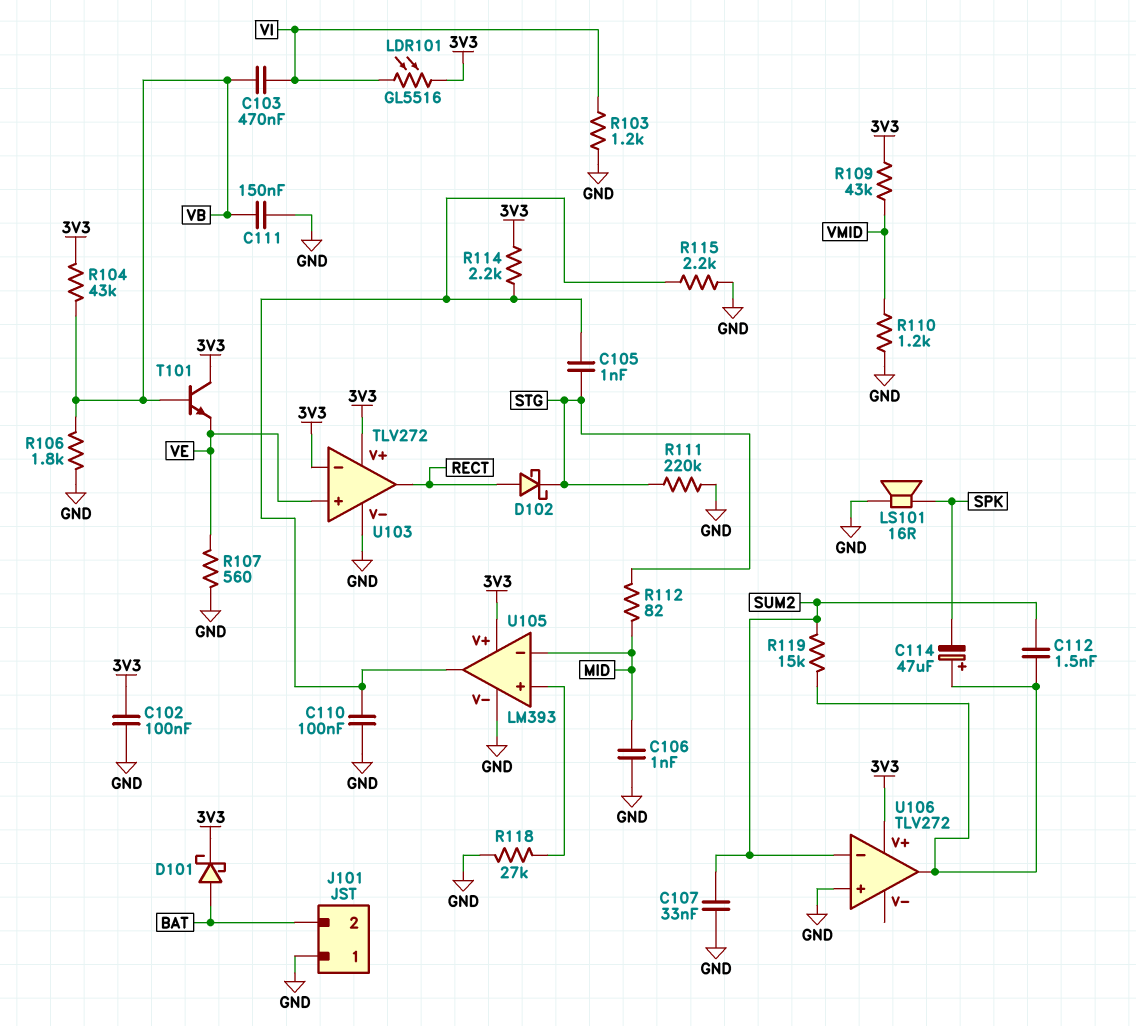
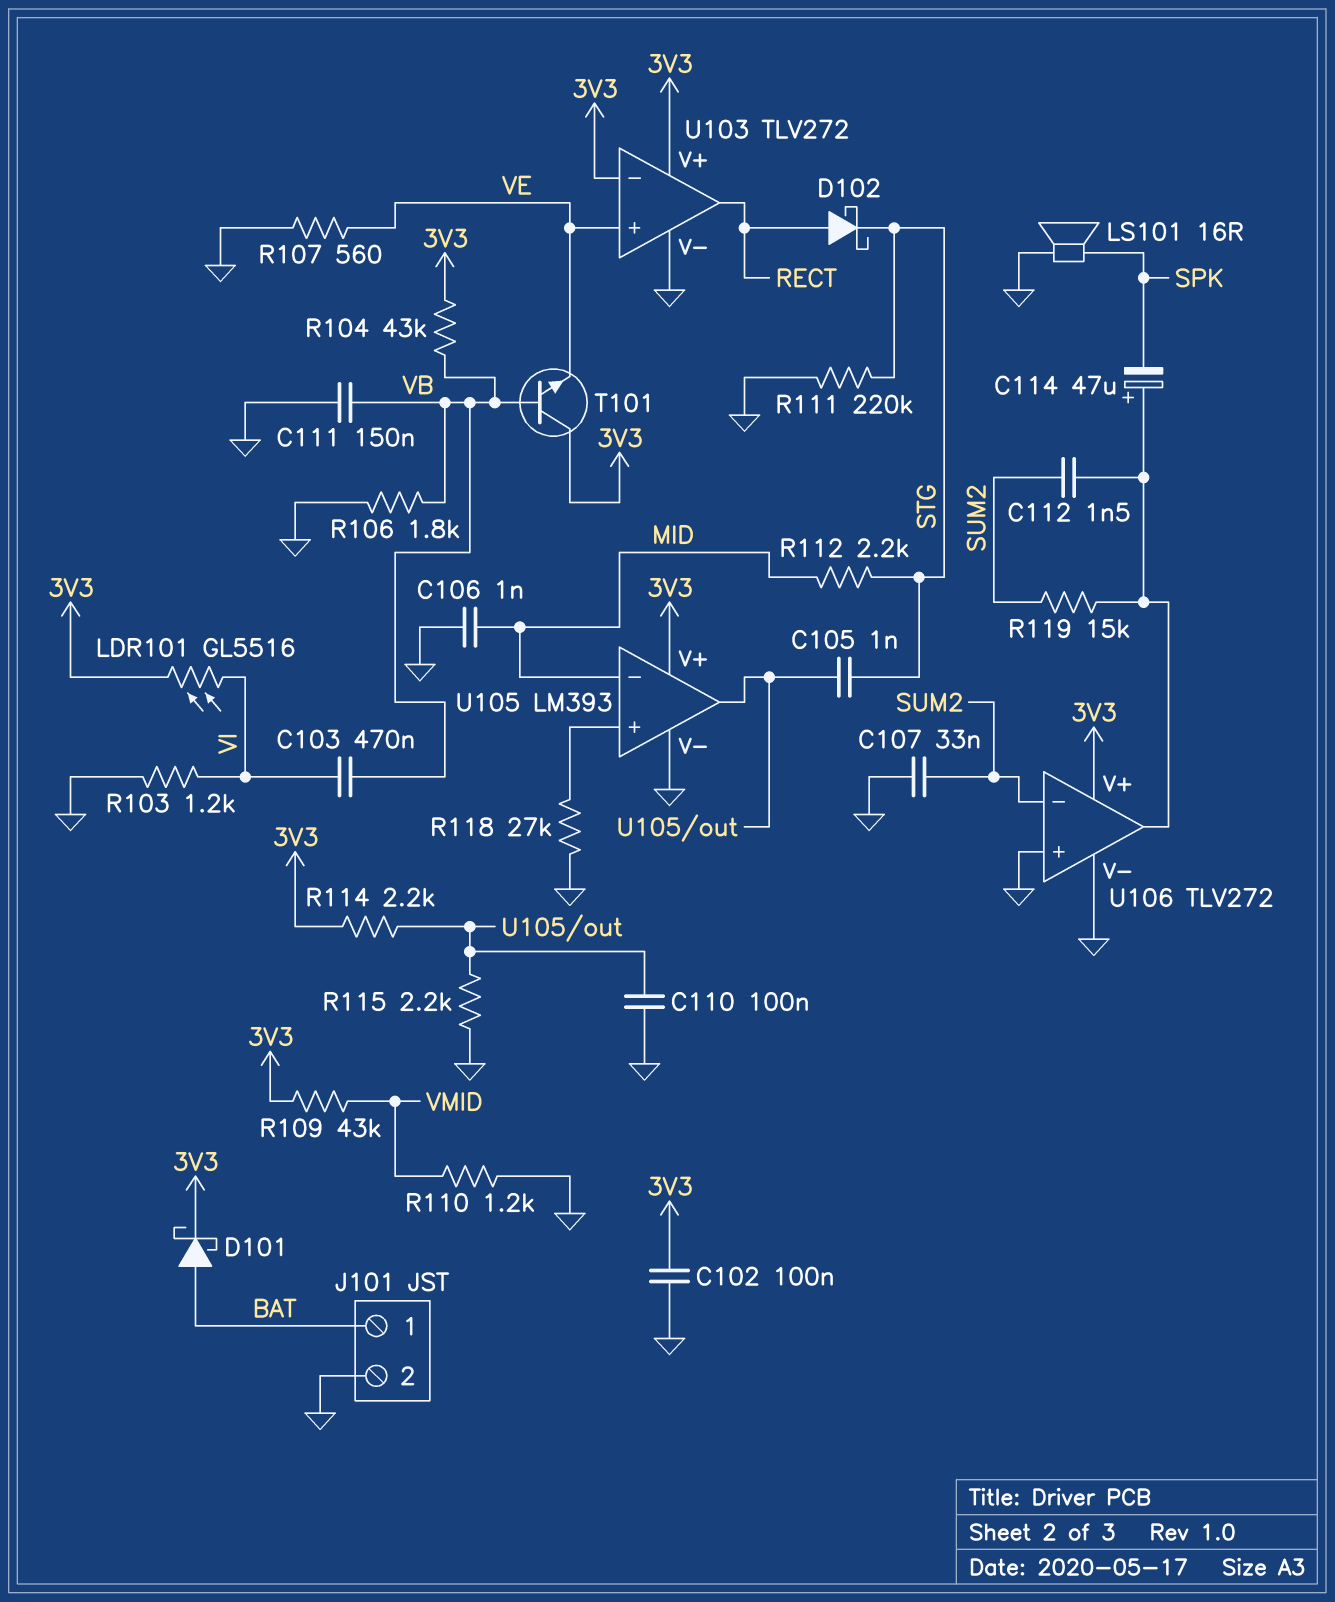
J101 pin 1: GND -> BAT
J101 pin 2: BAT -> GND
R112: 82 (MID, STG) -> 2.2k (MID, STG)
U106 pin V-: none -> GND

